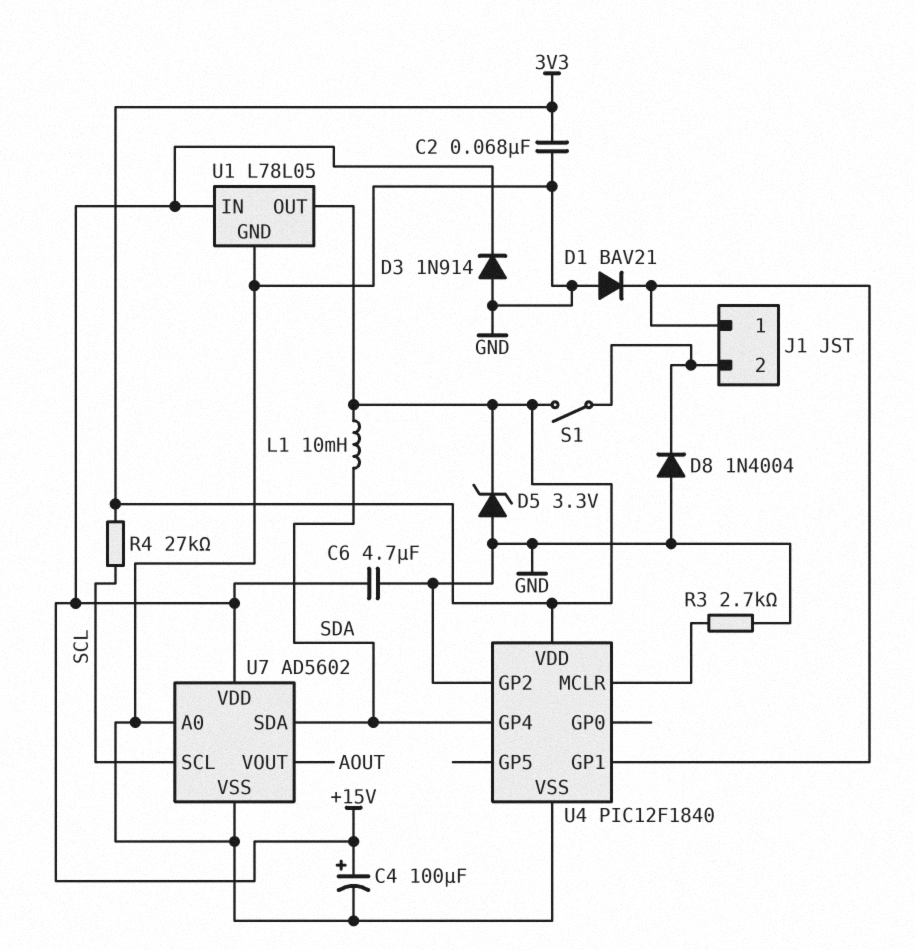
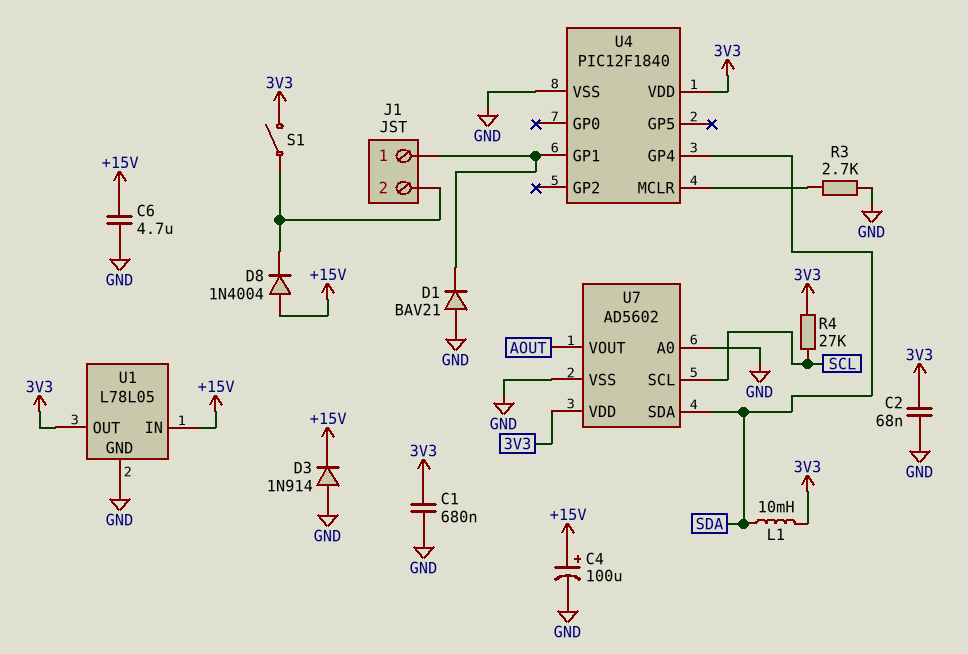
C1: none -> 680nF (3V3, GND)
D5: zener 3.3V (A GND, K 3V3) -> none
D8: diode 1N4004 (A GND, K J1/2) -> diode 1N4004 (A +15V, K J1/2)
U4 pin GP2: GND -> none
U7 pin VDD: +15V -> 3V3

